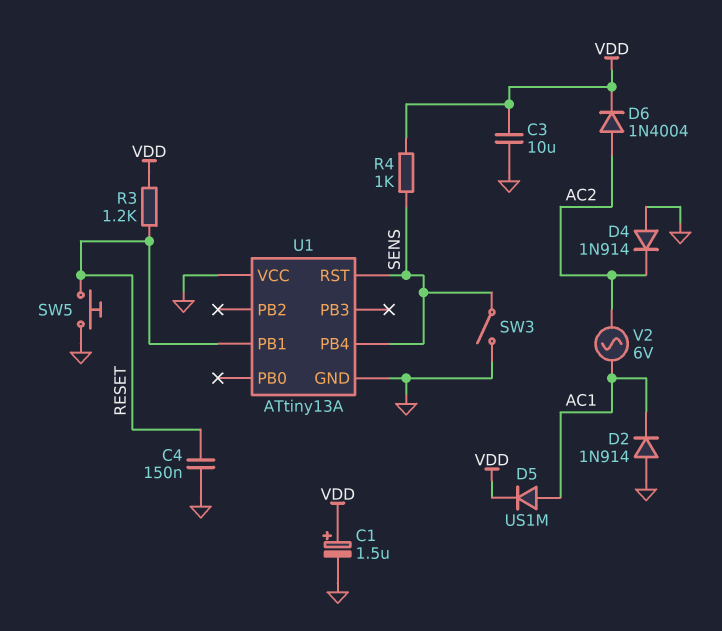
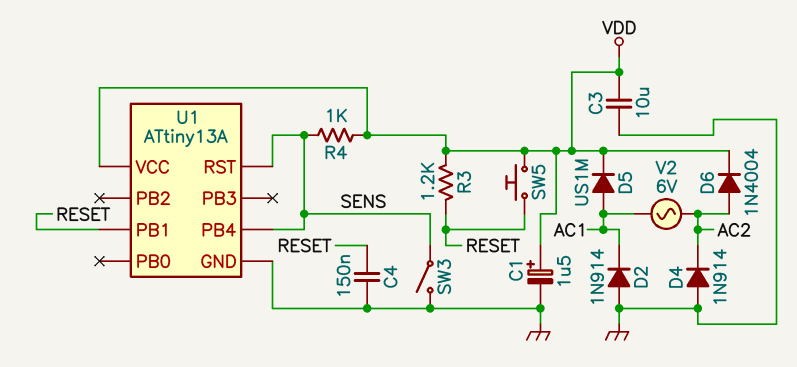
SW5: button (GND, RESET) -> button (RESET, VDD)
U1 pin VCC: GND -> VDD

